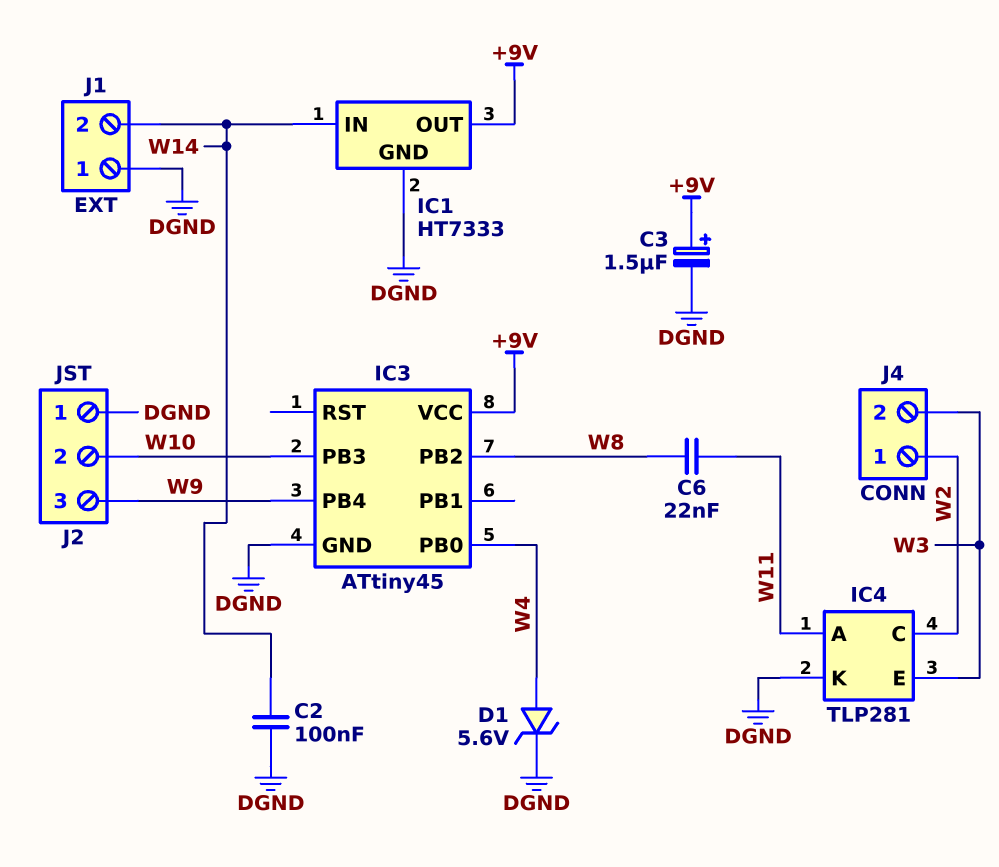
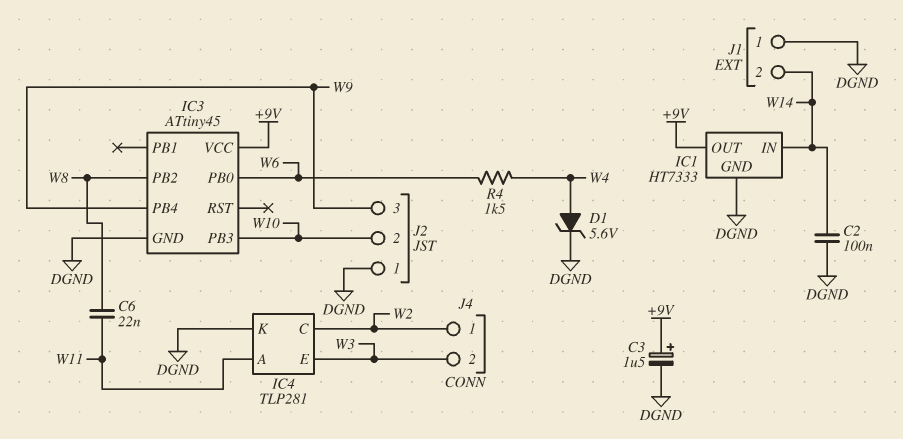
IC3 pin PB0: W4 -> W6
R4: none -> 1.5k (W4, W6)

